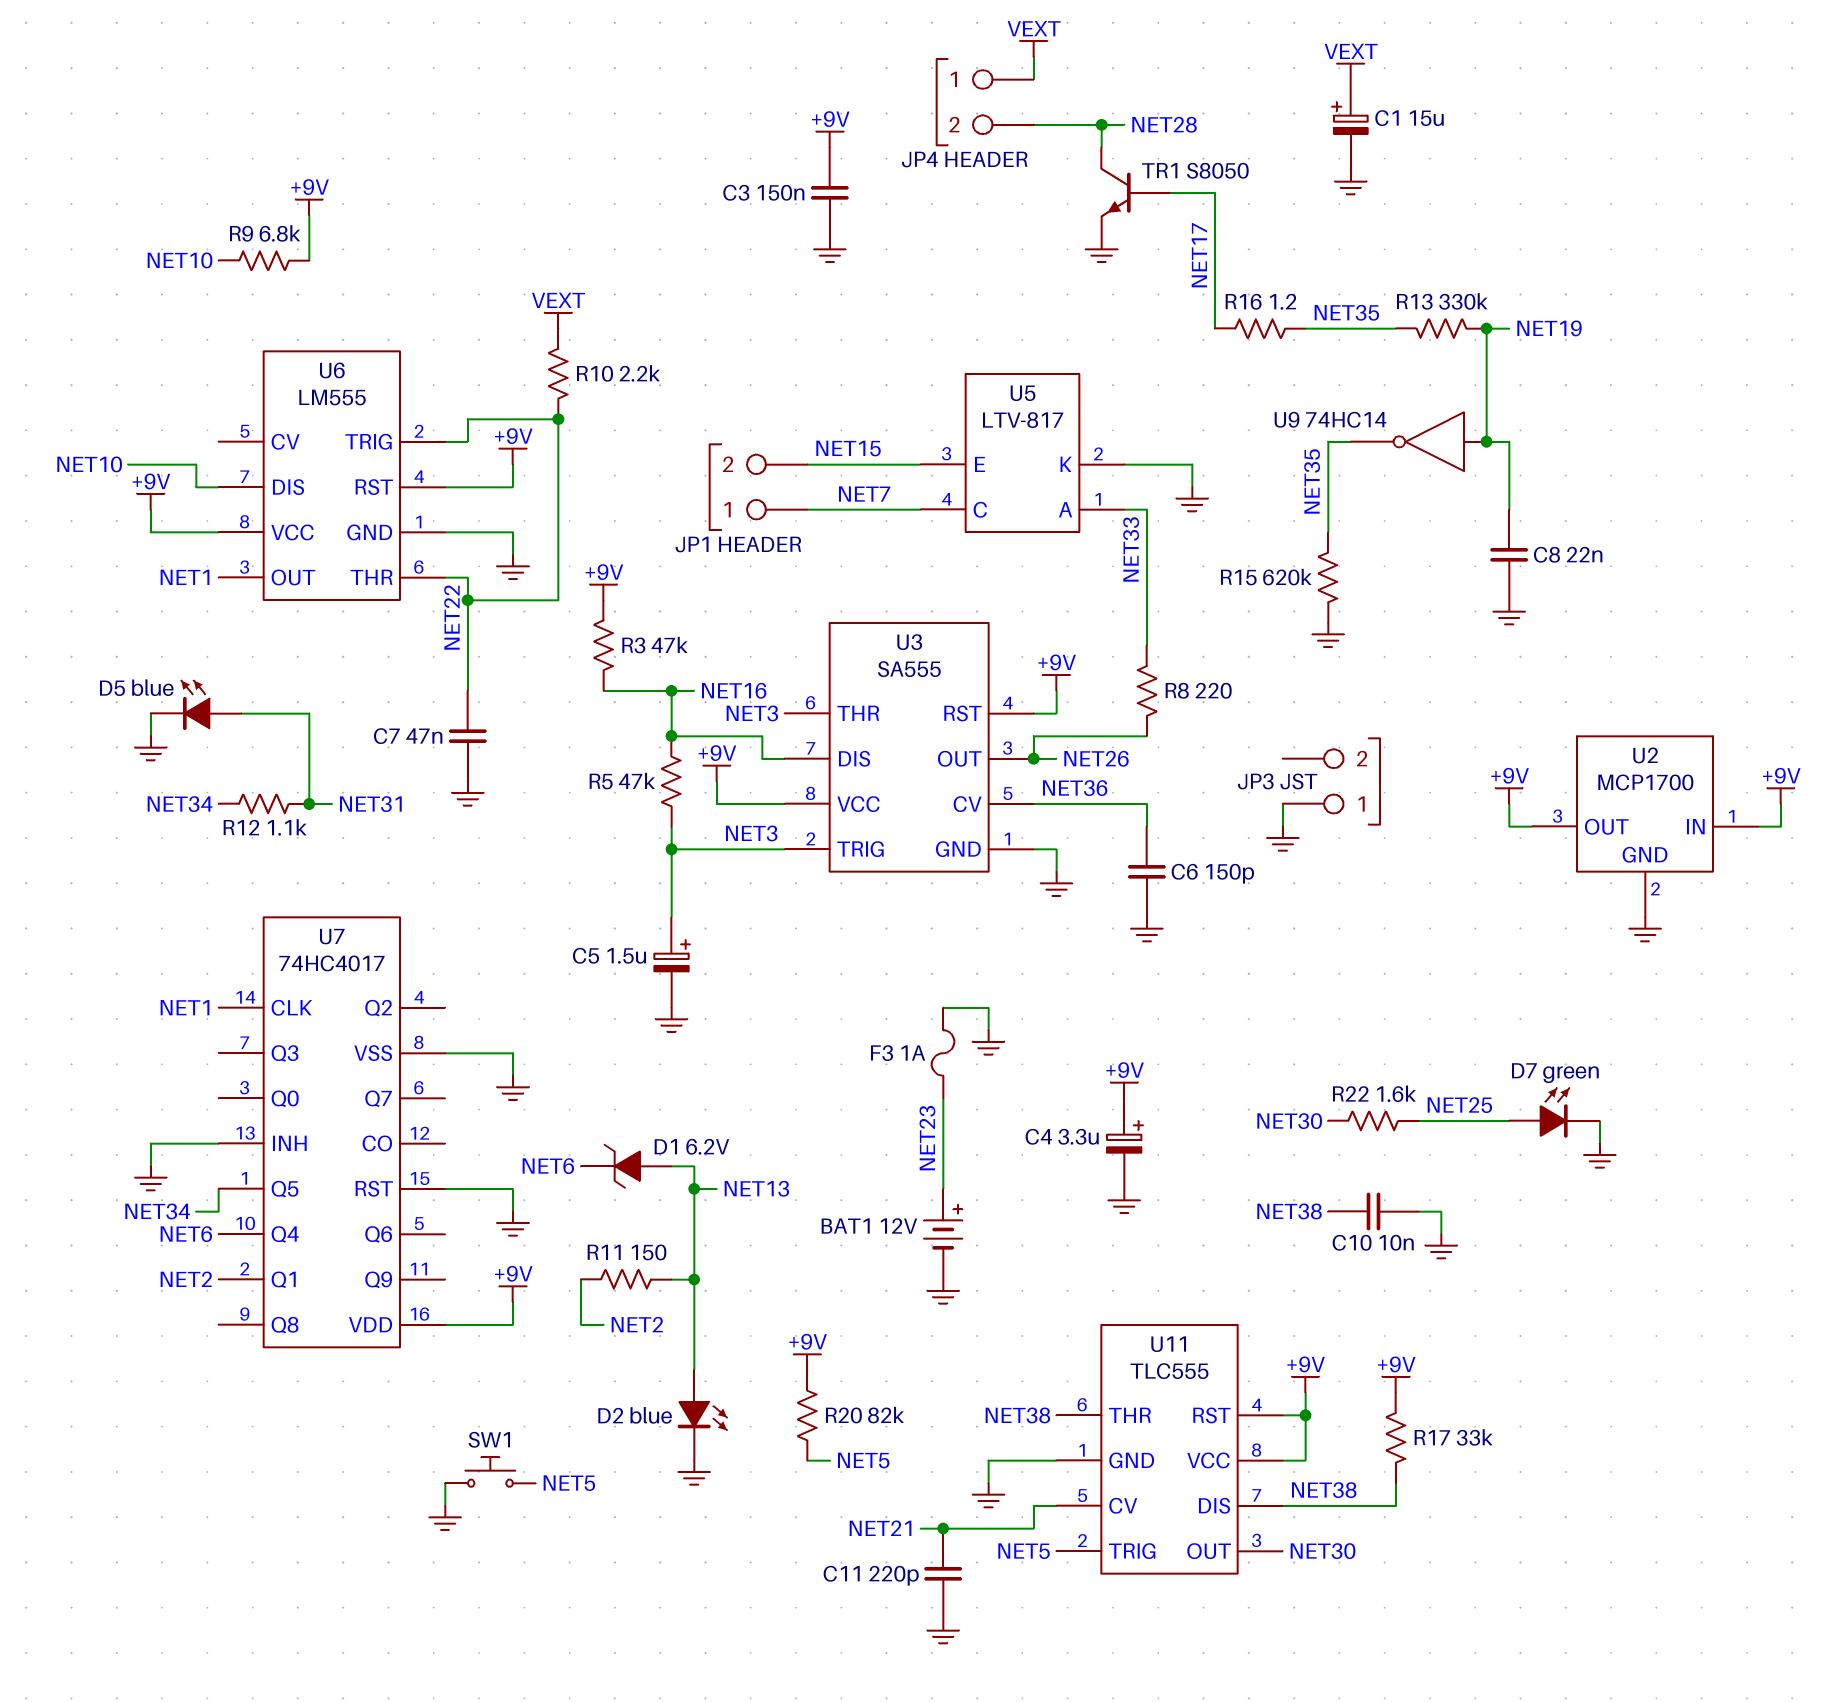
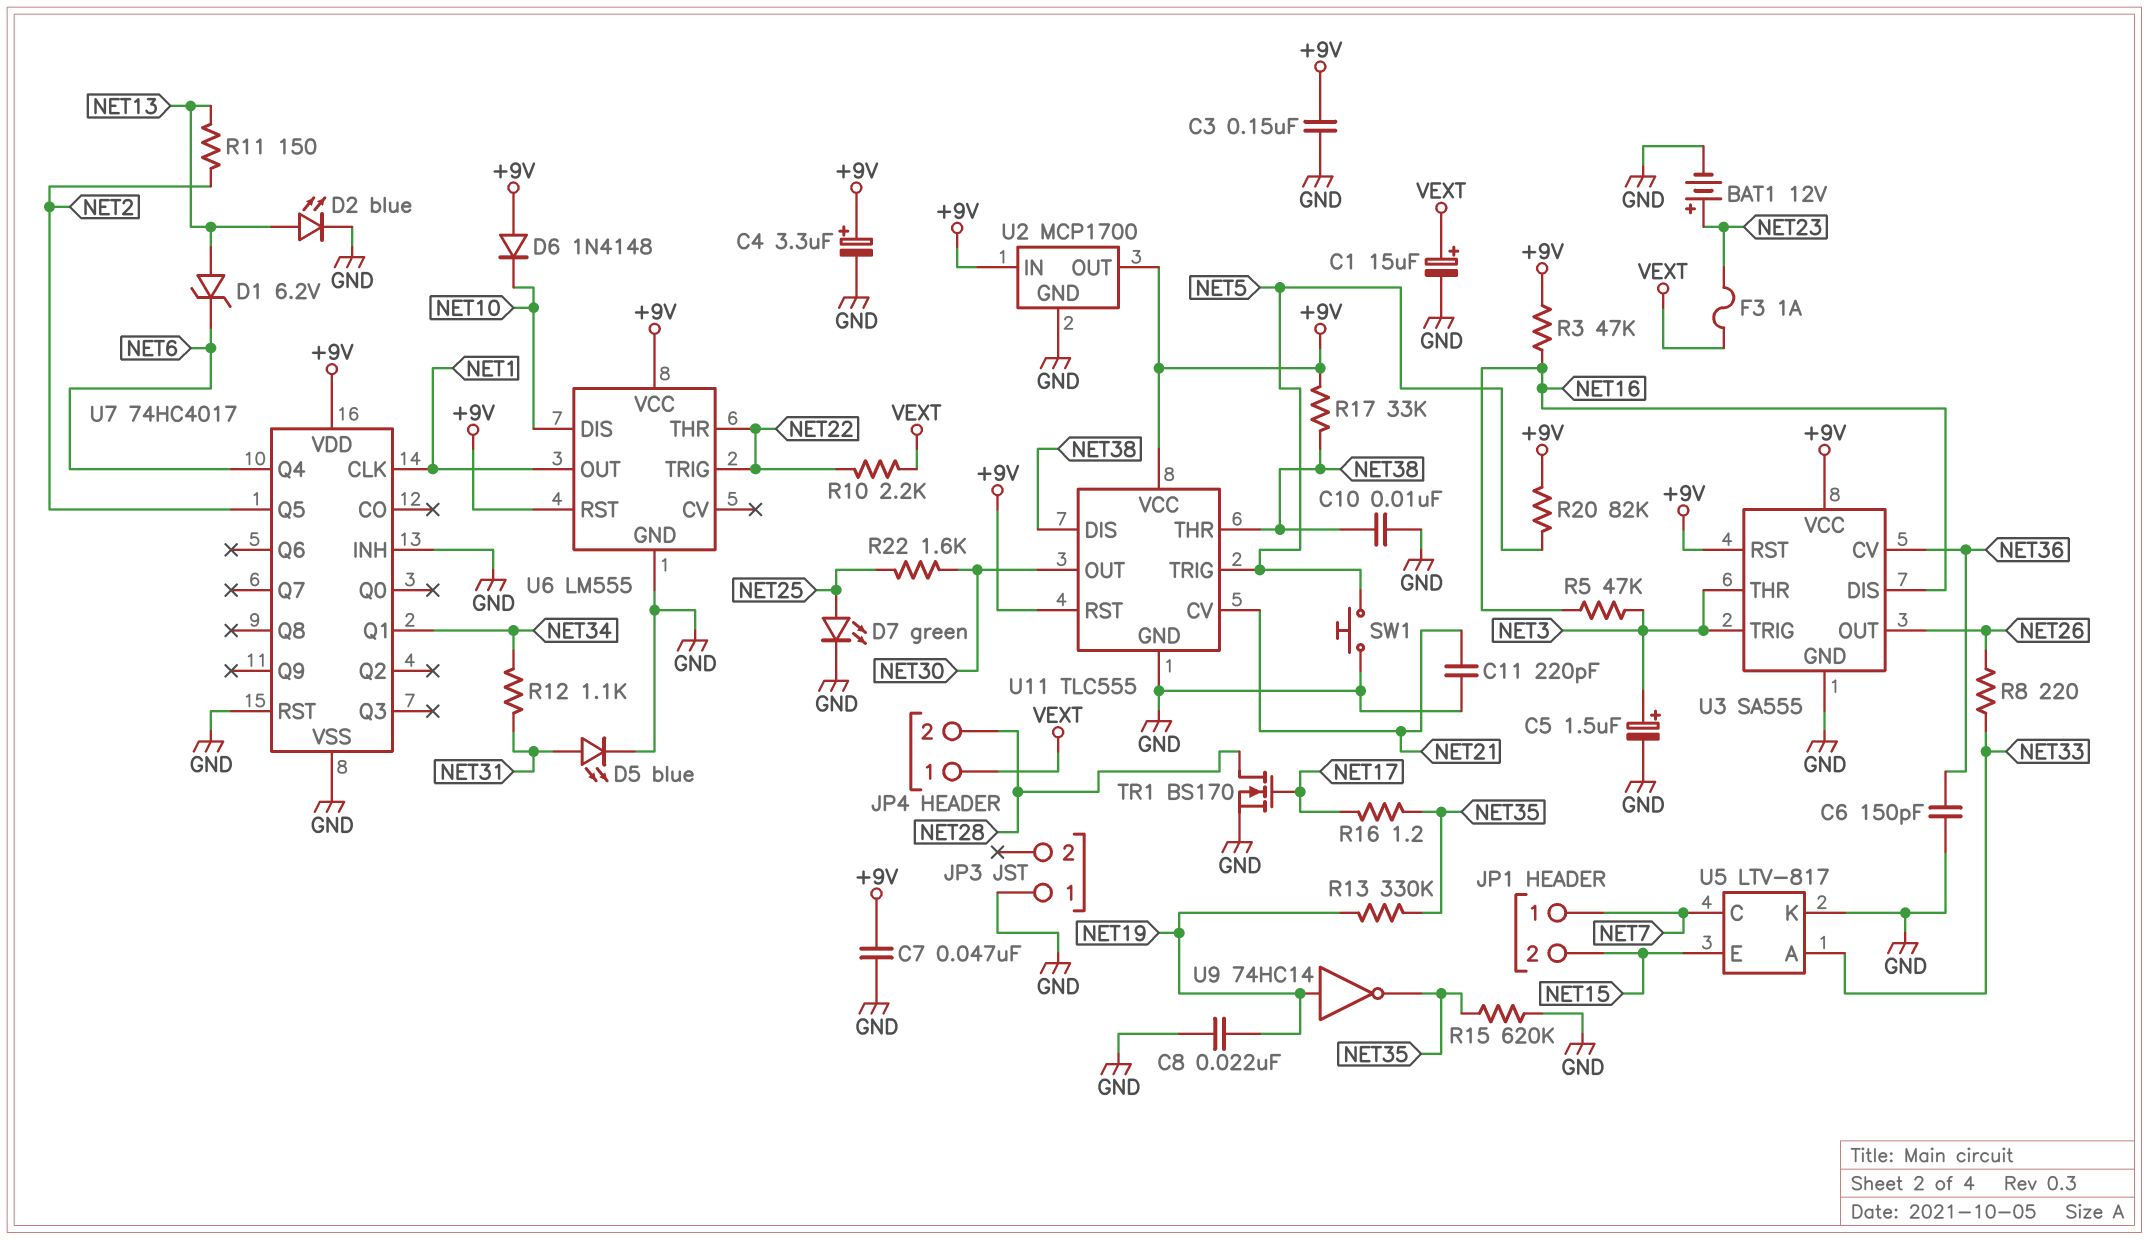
C7: 47nF (GND, NET22) -> 47nF (+9V, GND)
D6: none -> diode 1N4148 (A +9V, K NET10)
F3: 1A (GND, NET23) -> 1A (NET23, VEXT)
R9: 6.8k (+9V, NET10) -> none
TR1: NPN S8050 (B NET17, C NET28, E GND) -> NMOS BS170 (G NET17, D NET28, S GND)
U7 pin Q1: NET2 -> NET34
U7 pin Q5: NET34 -> NET2

